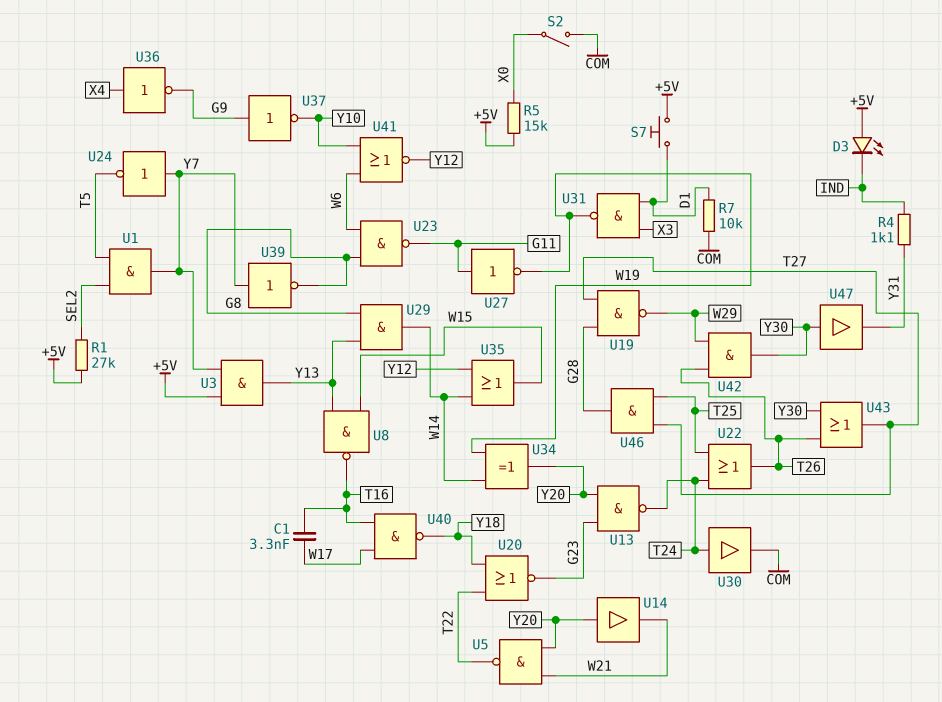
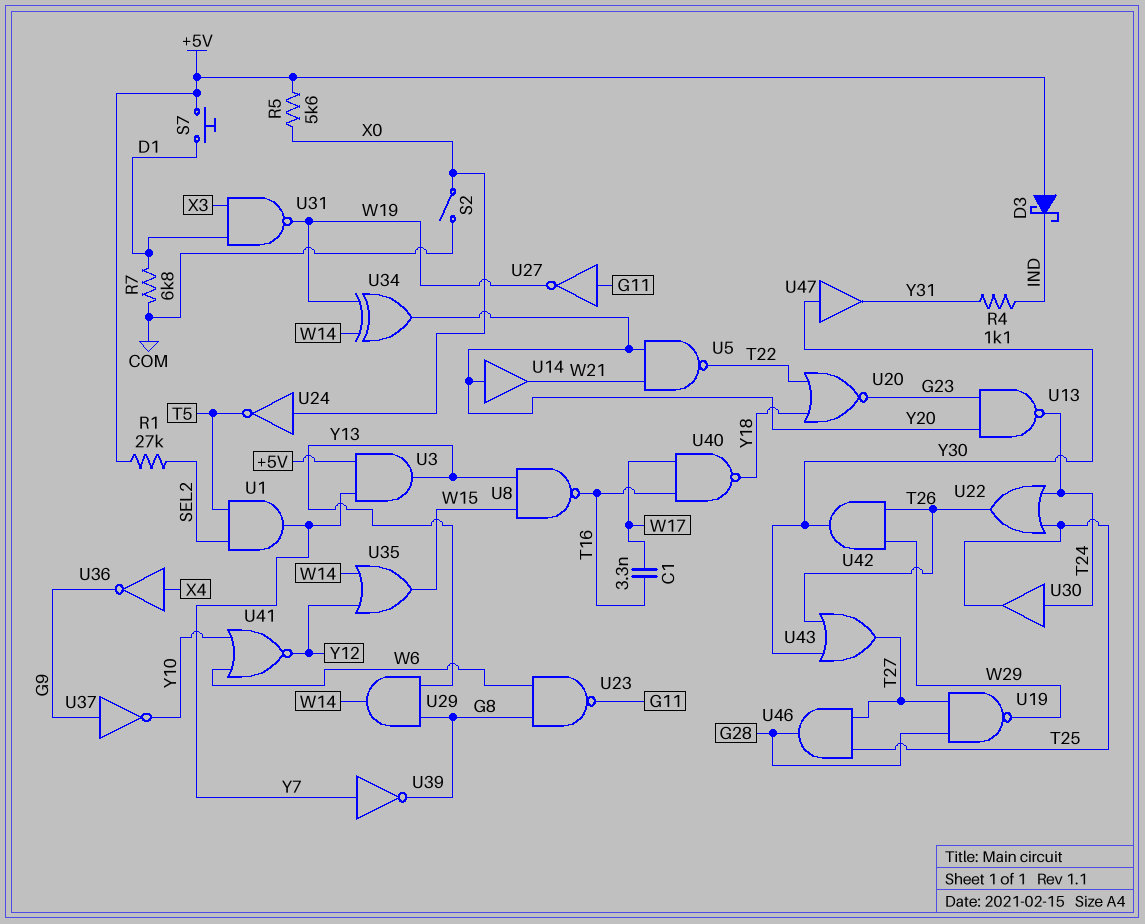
D3: LED (A +5V, K IND) -> schottky (A +5V, K IND)
R5: 15k (+5V, X0) -> 5.6k (+5V, X0)
R7: 10k (COM, D1) -> 6.8k (COM, D1)
U24: NOT (in Y7, out T5) -> NOT (in X0, out T5)
U30: buffer (in T24, out COM) -> buffer (in T24, out T25)

